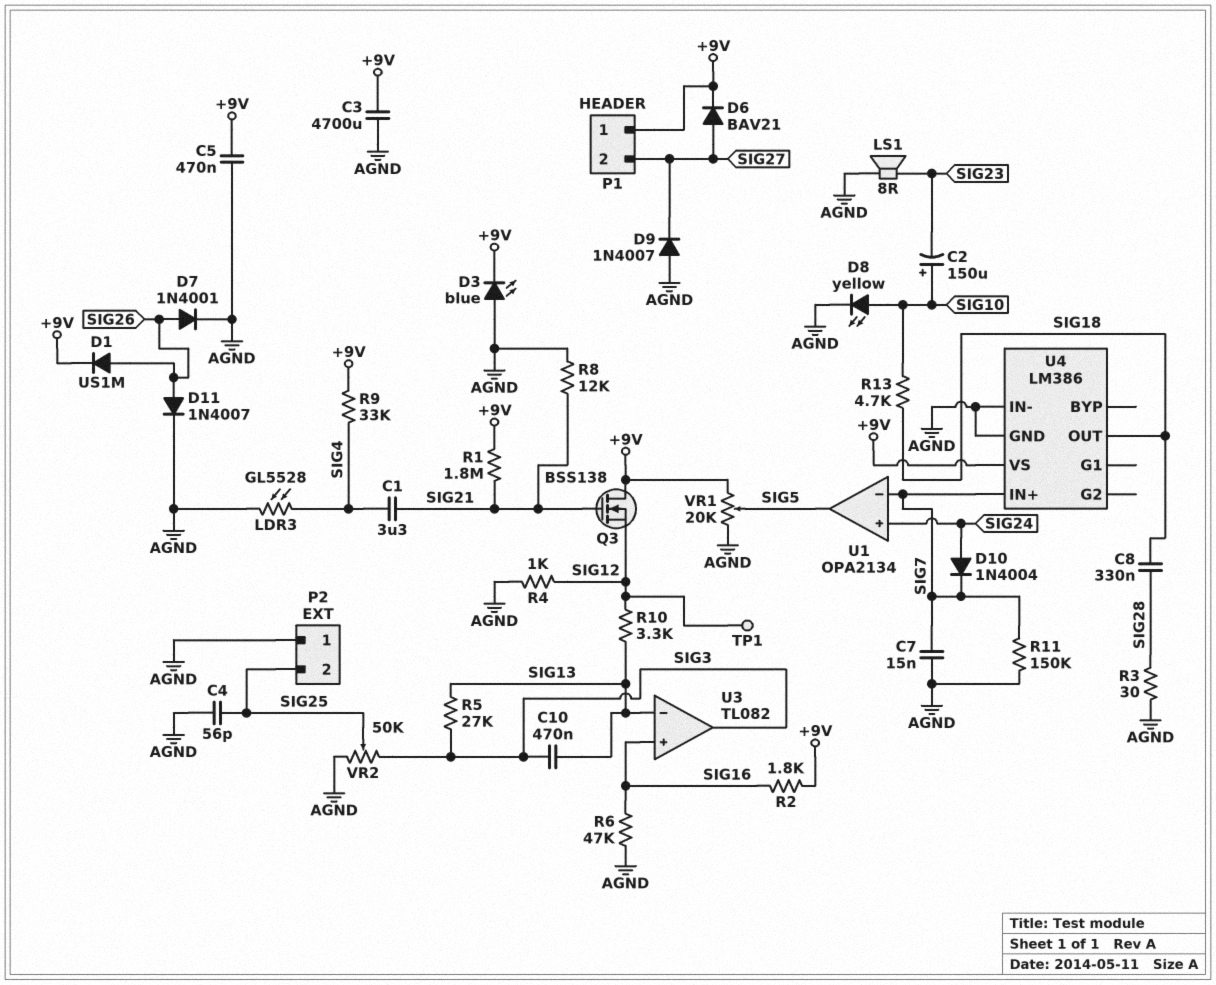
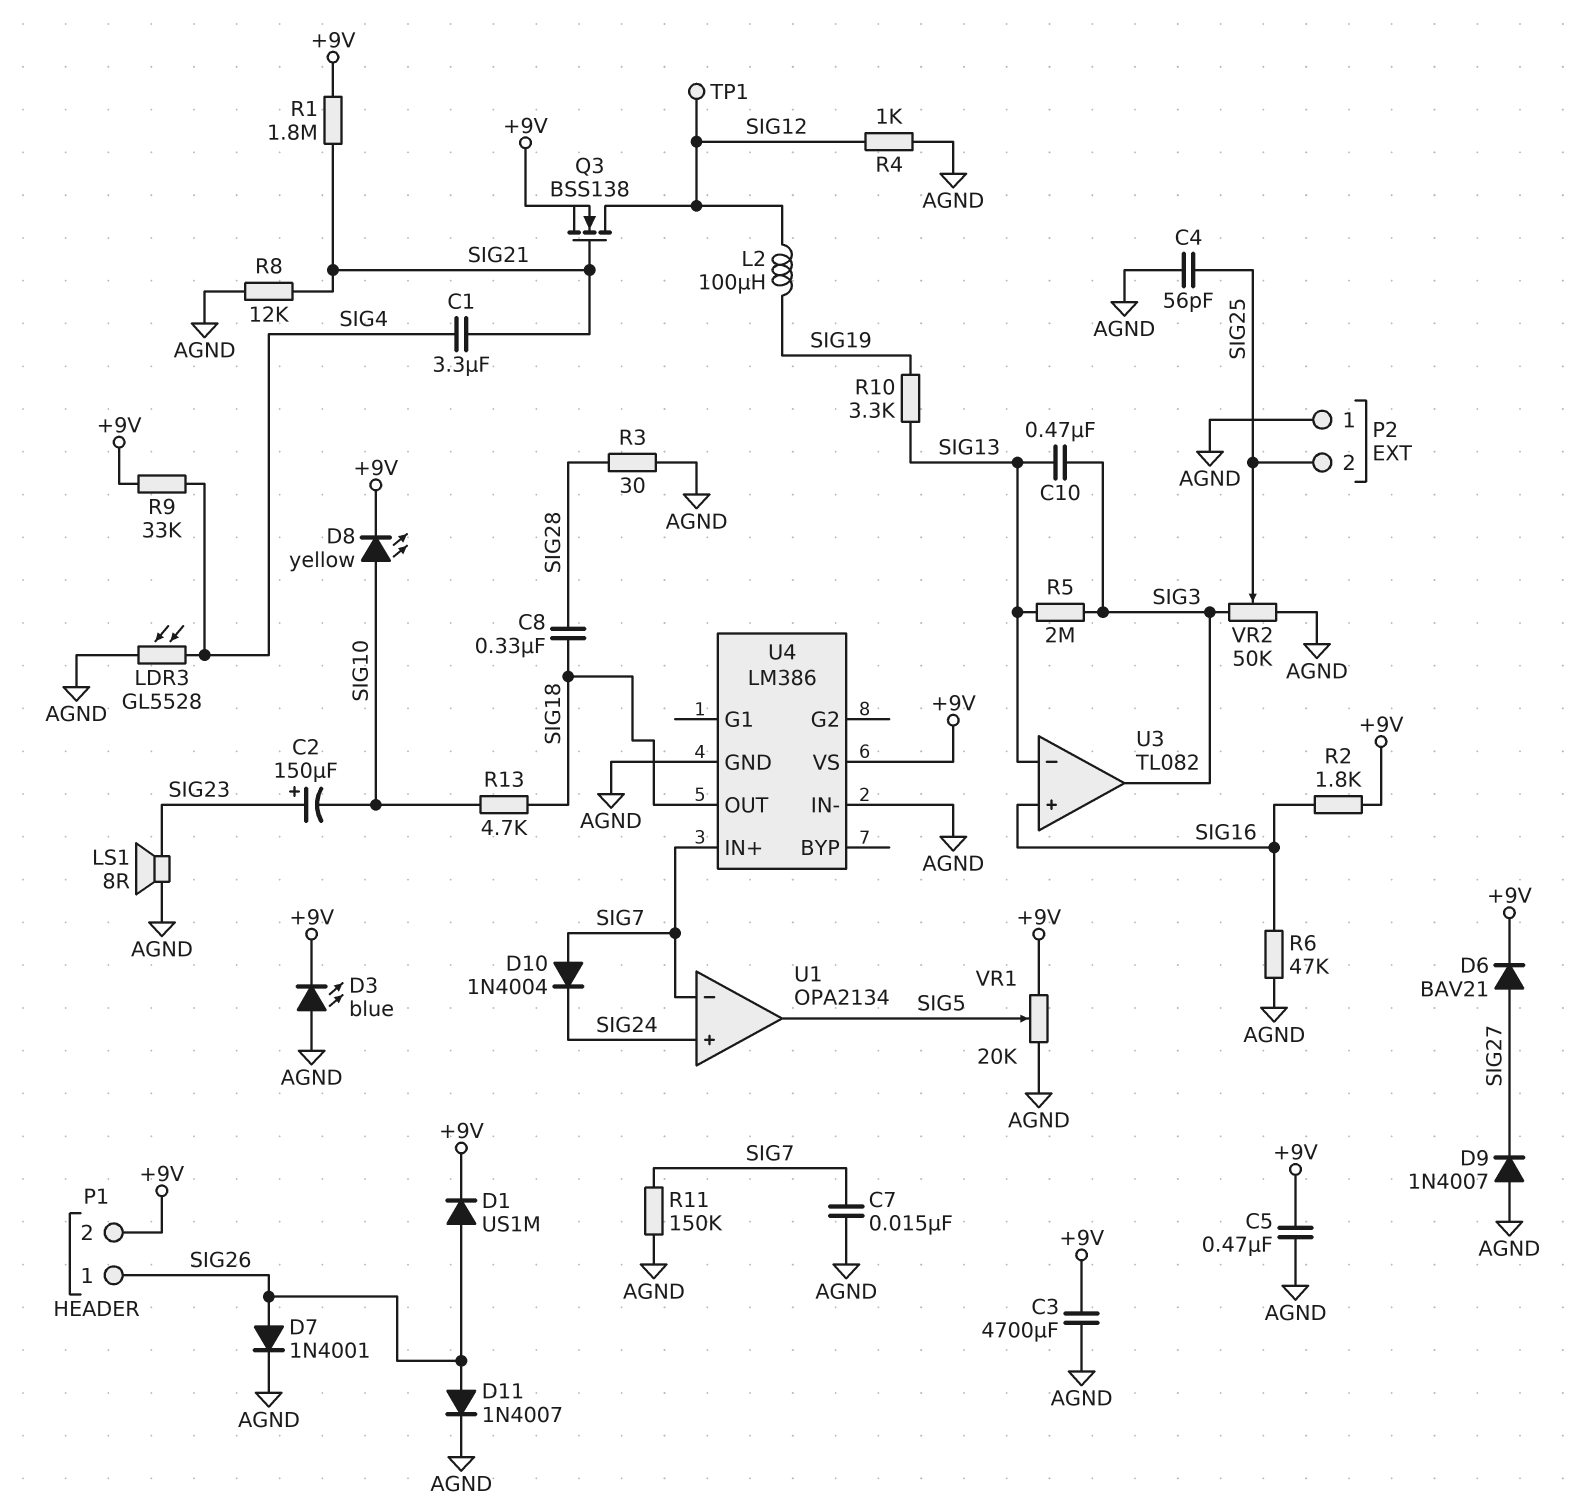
C2: 150uF (plus SIG10, minus SIG23) -> 150uF (plus SIG23, minus SIG10)
D8: LED yellow (A SIG10, K AGND) -> LED yellow (A SIG10, K +9V)
D10: diode 1N4004 (A SIG24, K SIG7) -> diode 1N4004 (A SIG7, K SIG24)
L2: none -> 100uH (SIG12, SIG19)
P1 pin 1: +9V -> SIG26
P1 pin 2: SIG27 -> +9V
Q3: NMOS BSS138 (G SIG21, D +9V, S SIG12) -> NMOS BSS138 (G SIG21, D SIG12, S +9V)
R5: 27k (SIG3, SIG13) -> 2M (SIG3, SIG13)
R10: 3.3k (SIG12, SIG13) -> 3.3k (SIG13, SIG19)

